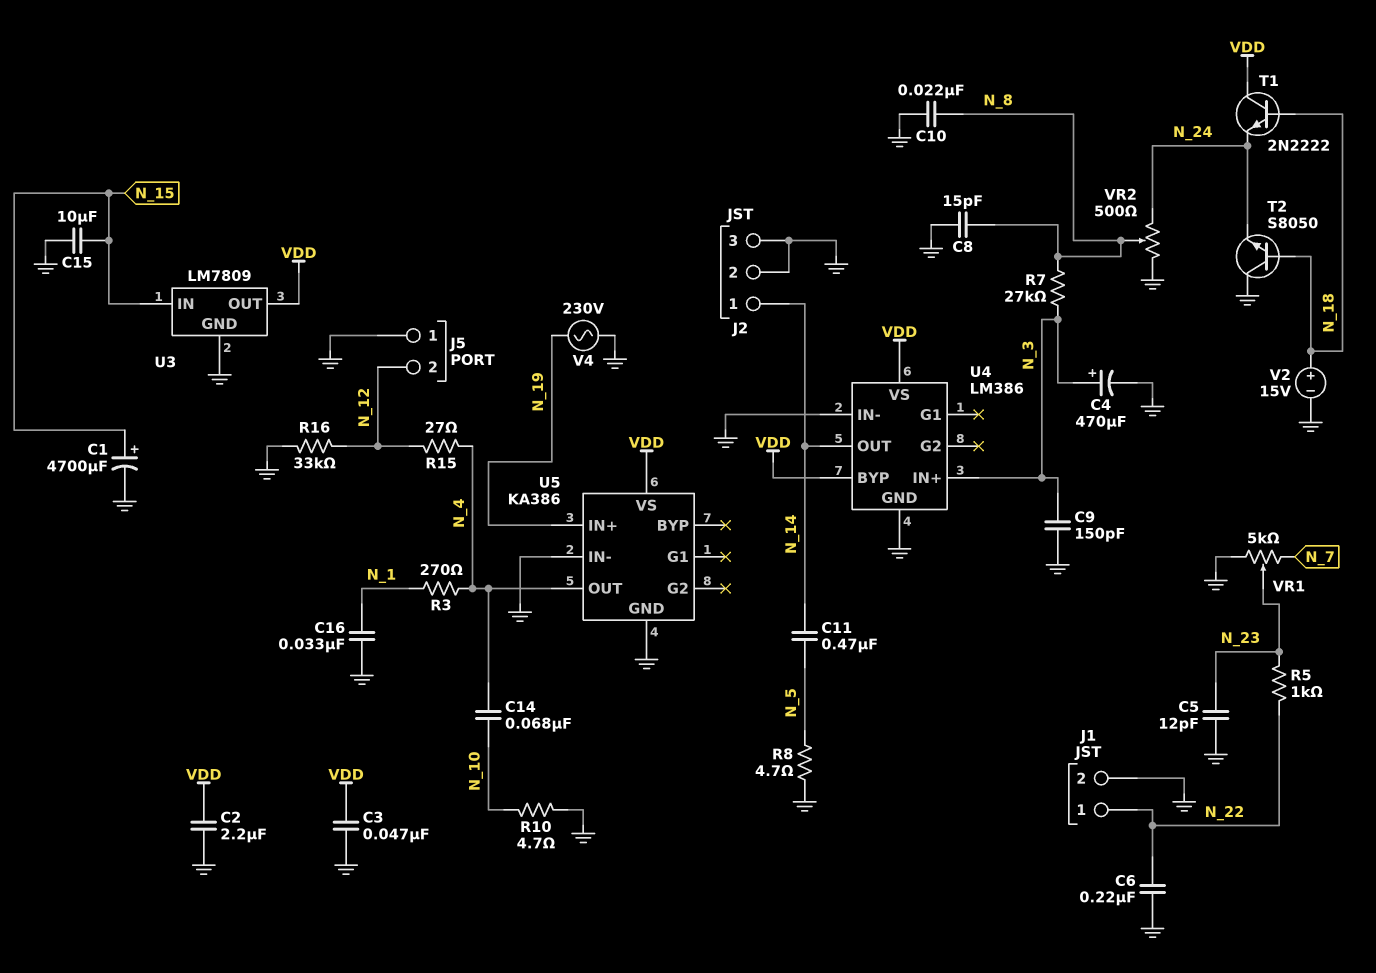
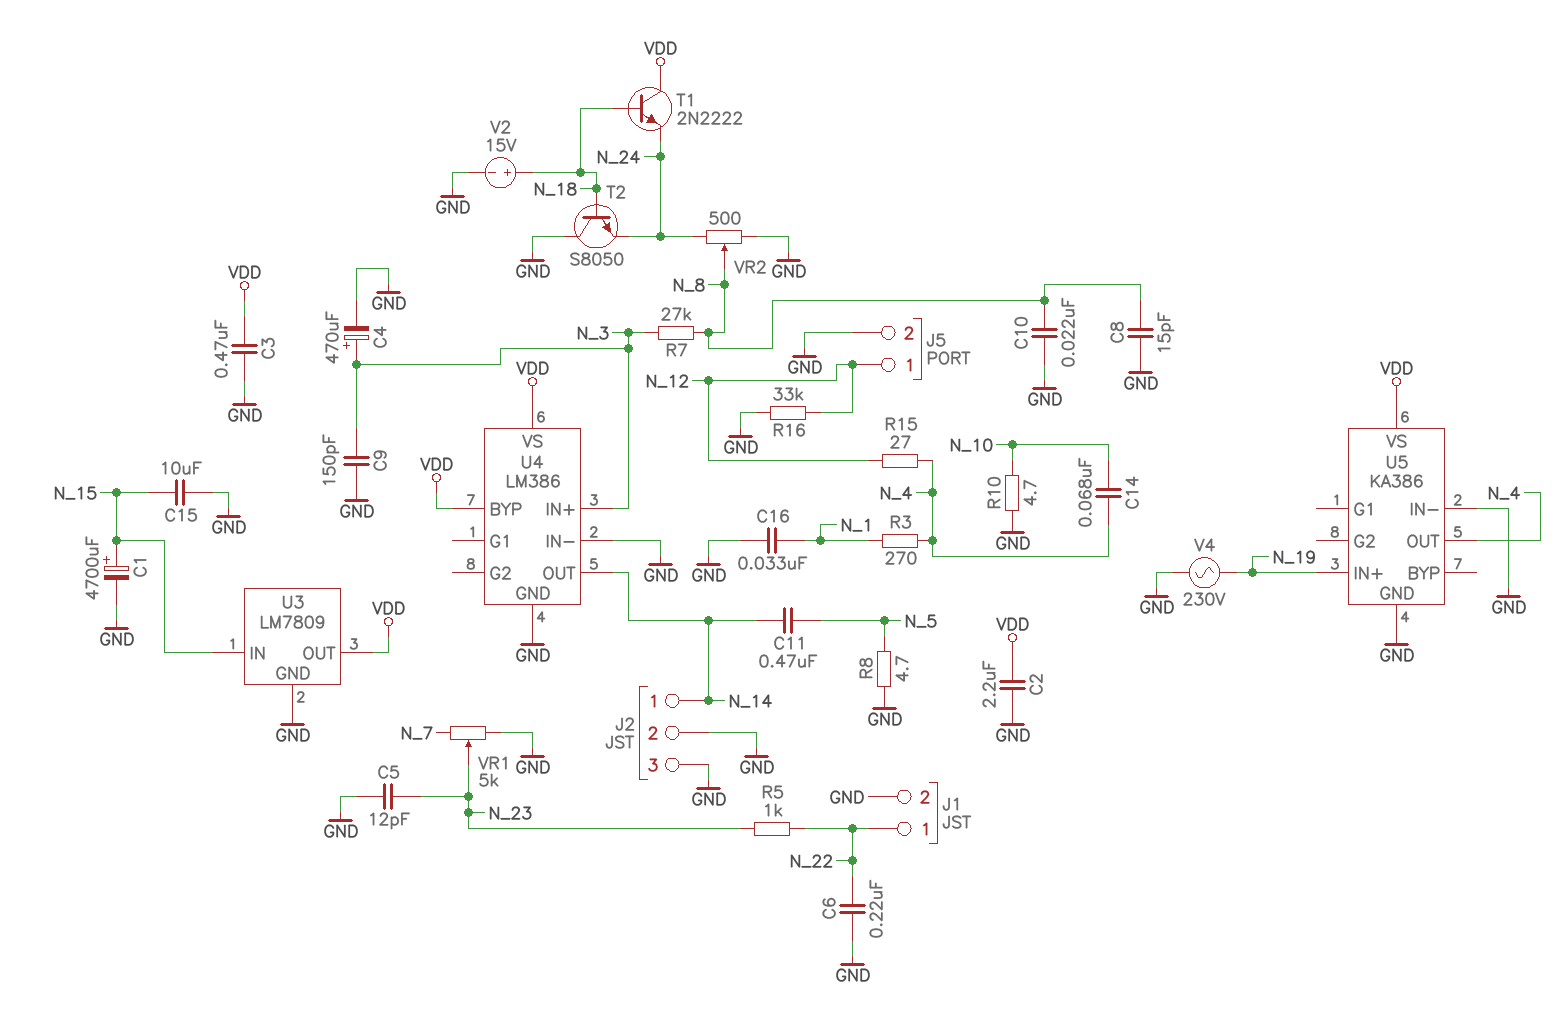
C3: 47nF (GND, VDD) -> 470nF (GND, VDD)
J5 pin 1: GND -> N_12
J5 pin 2: N_12 -> GND

